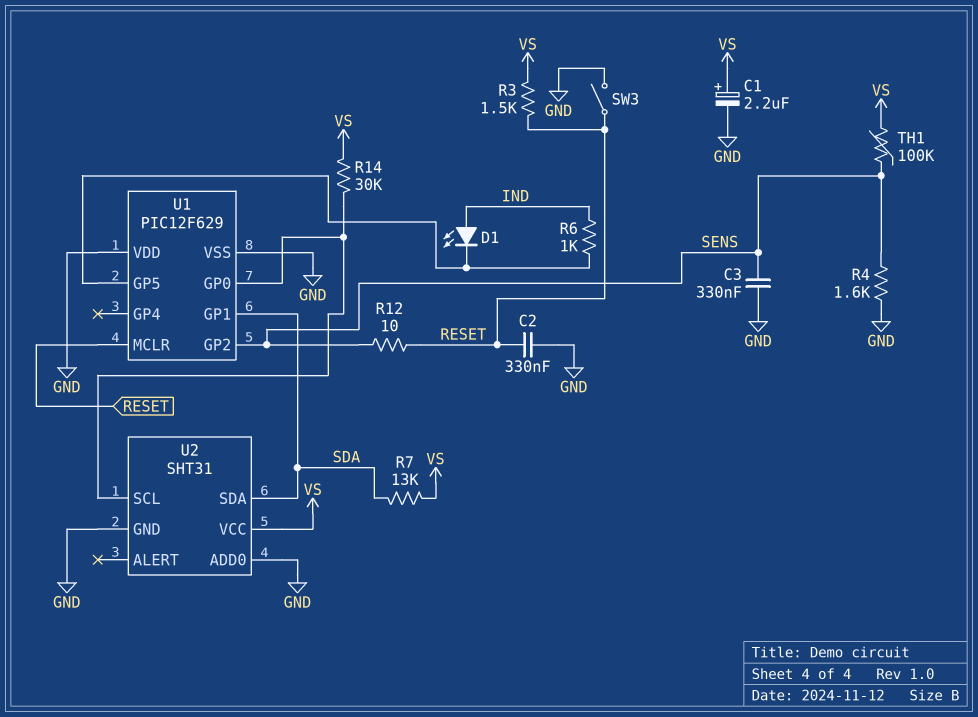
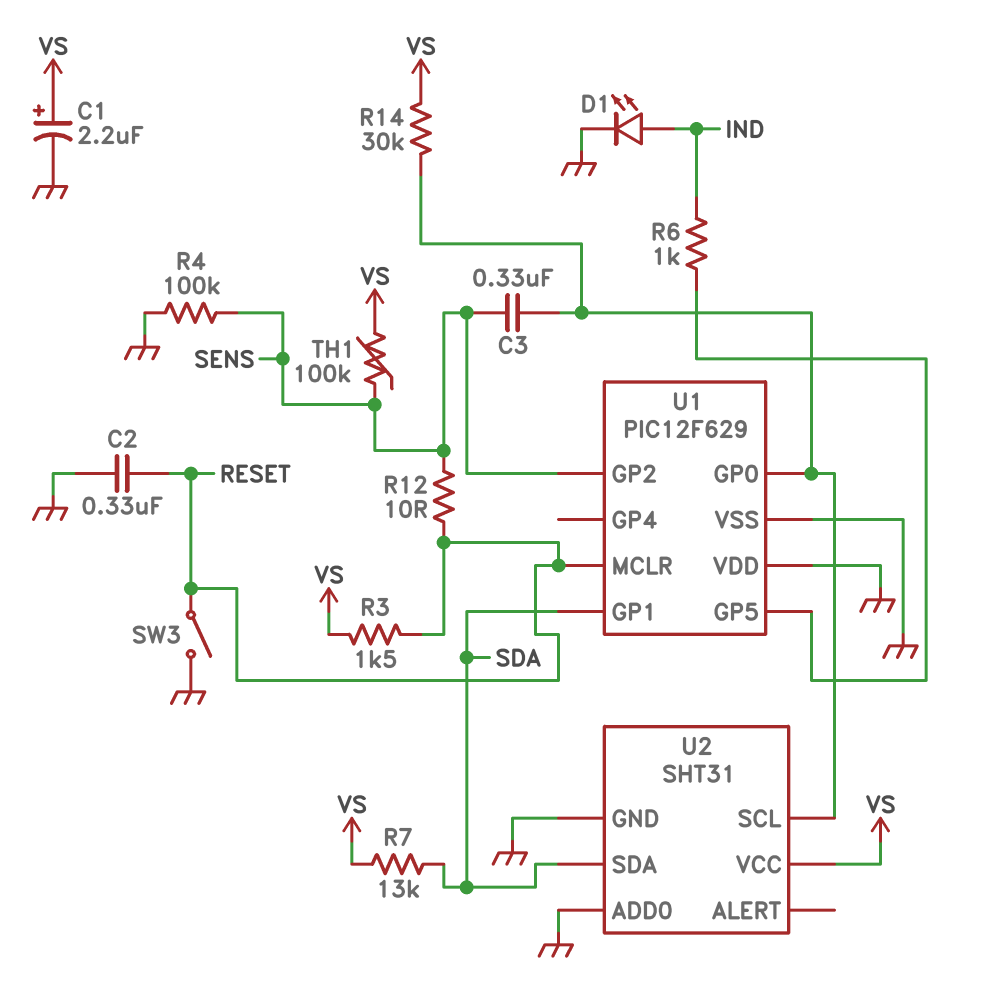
C3: 330nF (GND, SENS) -> 330nF (SENS, U1/GP0)
D1: LED (A IND, K U1/GP5) -> LED (A IND, K GND)
R4: 1.6k (GND, SENS) -> 100k (GND, SENS)

